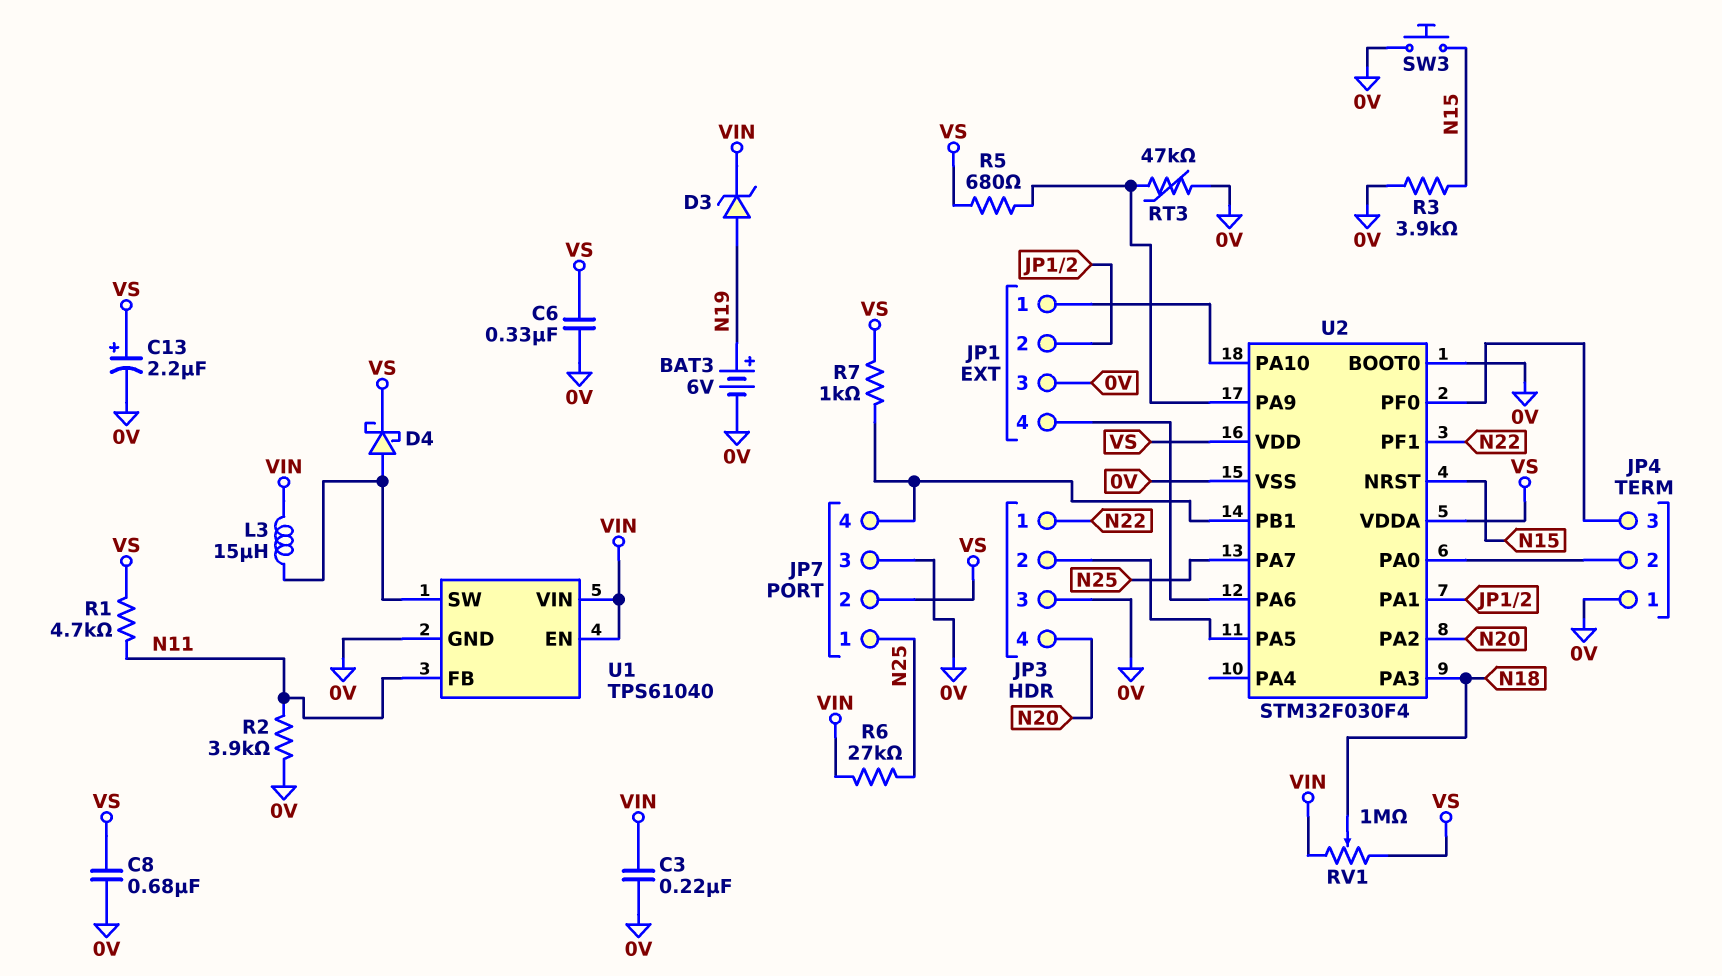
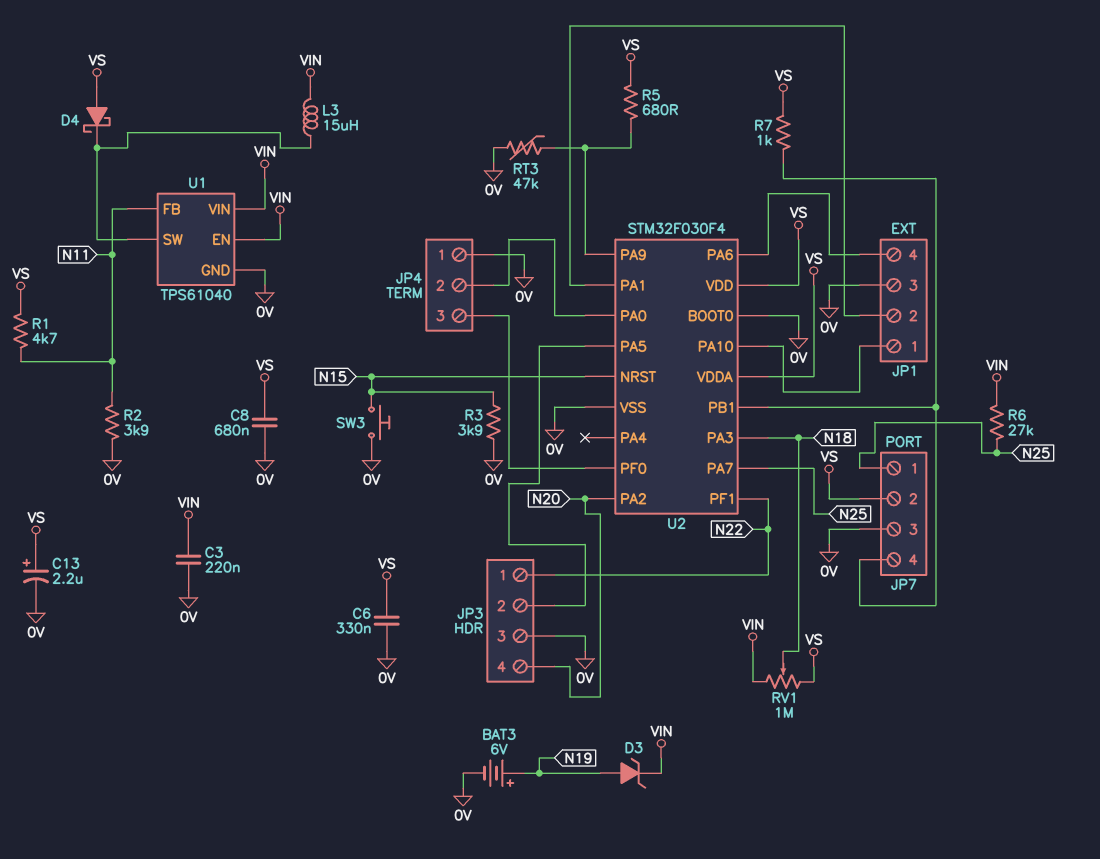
D4: schottky (A U1/SW, K VS) -> schottky (A VS, K U1/SW)

